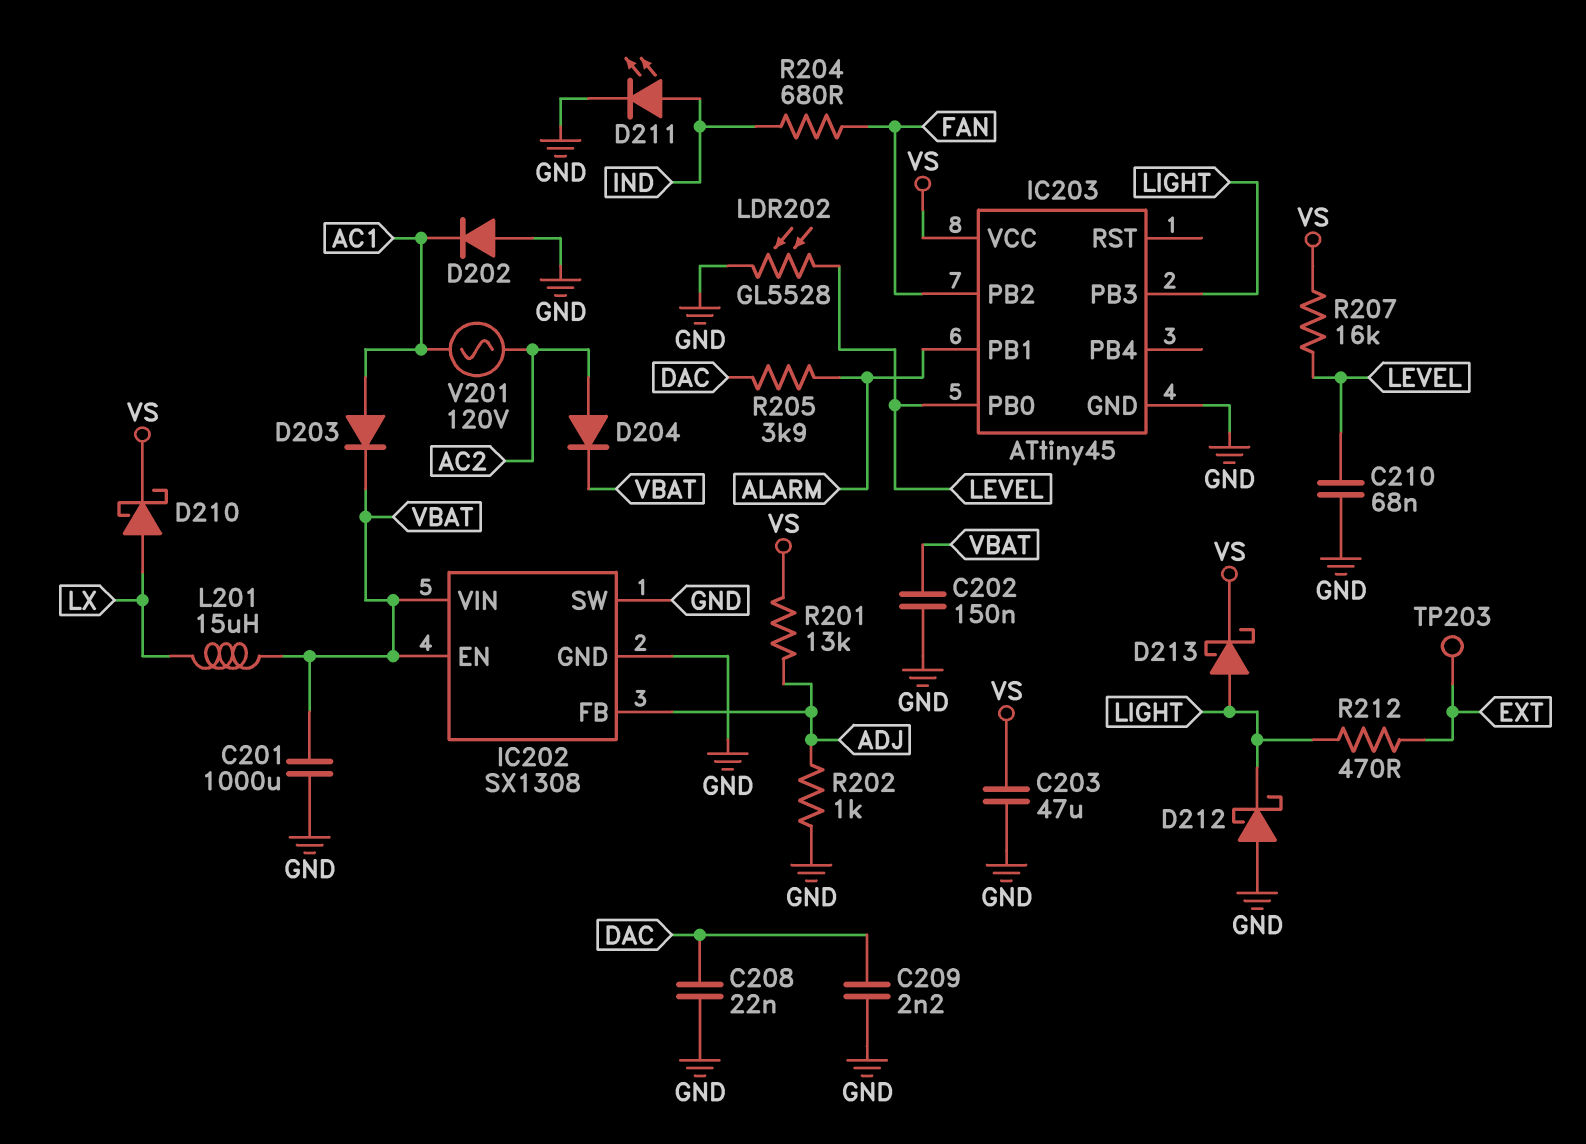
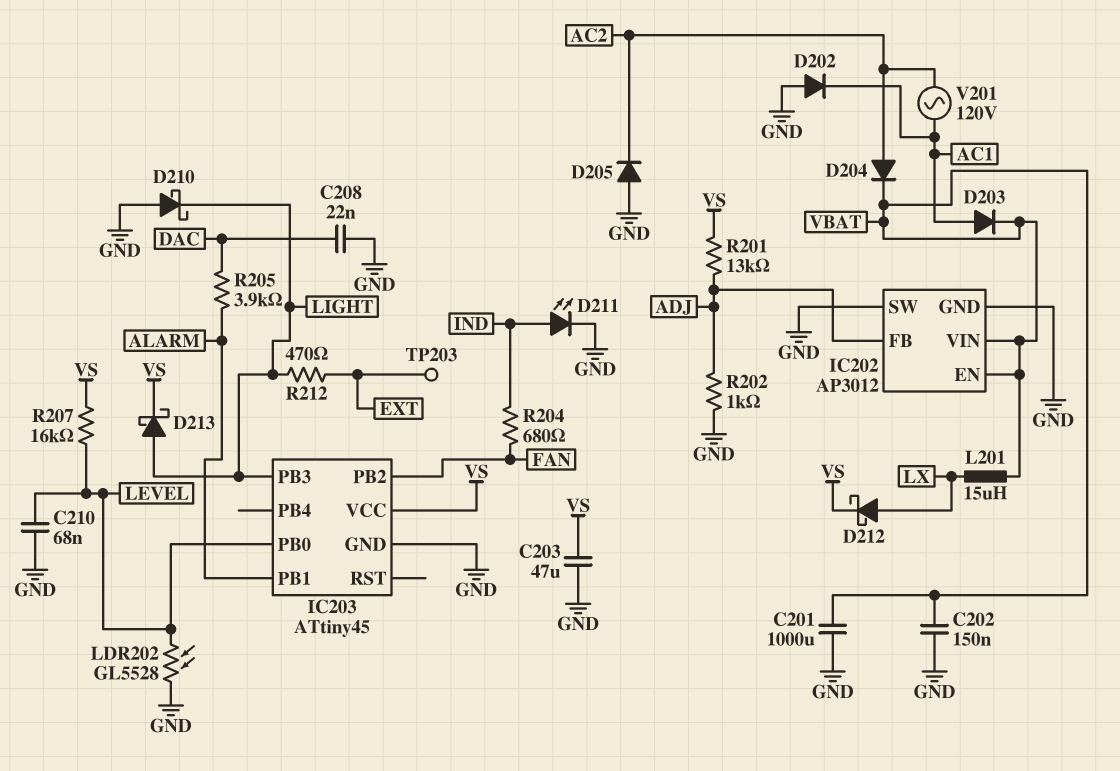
C209: 2.2nF (DAC, GND) -> none
D205: none -> diode (A GND, K AC2)
D210: schottky (A LX, K VS) -> schottky (A GND, K LIGHT)
D212: schottky (A GND, K LIGHT) -> schottky (A LX, K VS)
IC202: SX1308 -> AP3012

